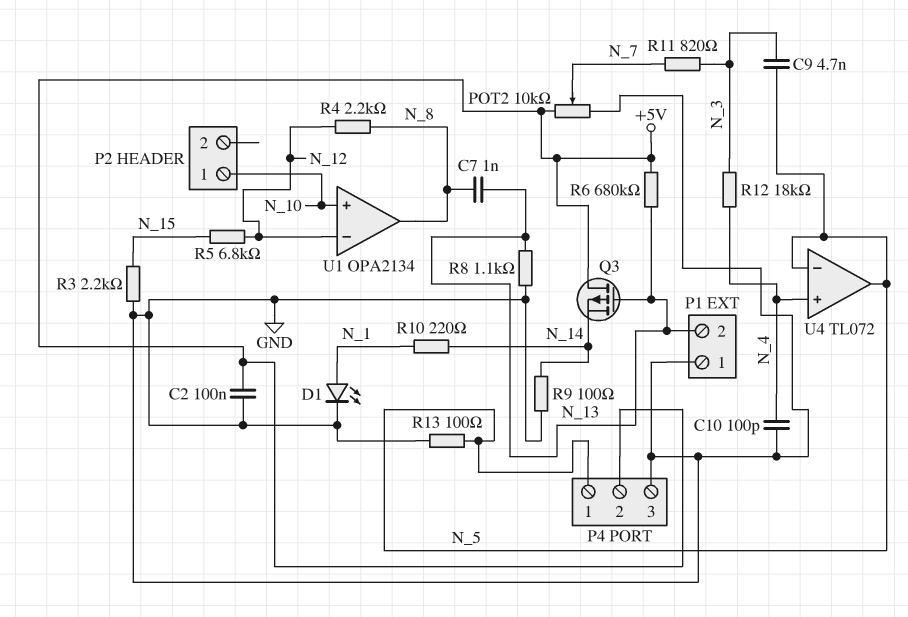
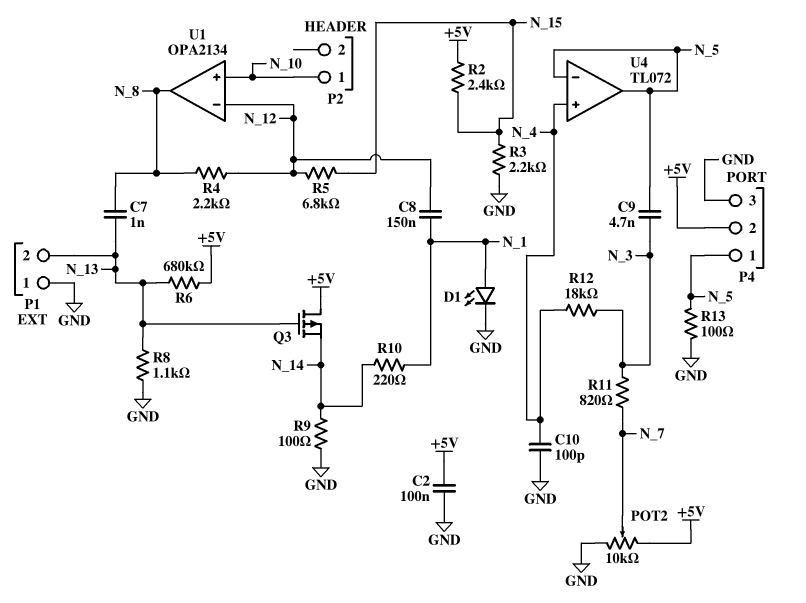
C8: none -> 150nF (N_1, N_12)
R2: none -> 2.4k (+5V, N_15)

